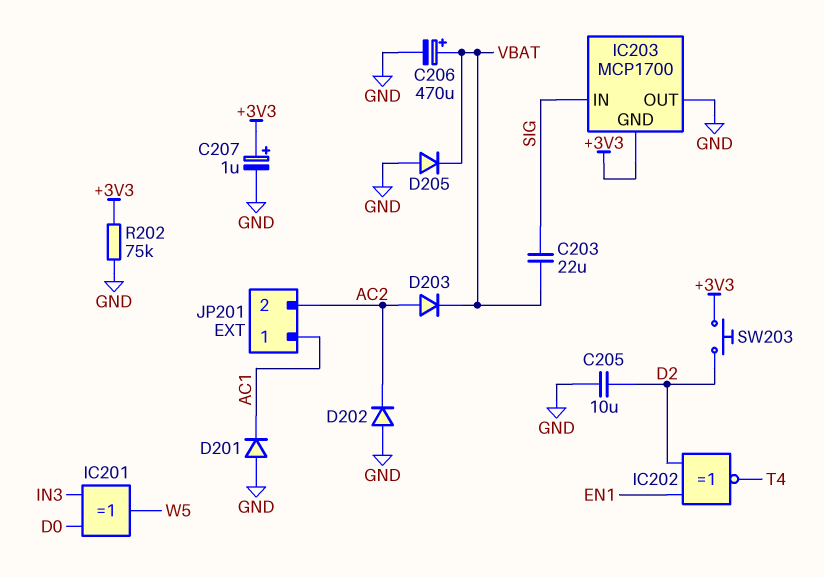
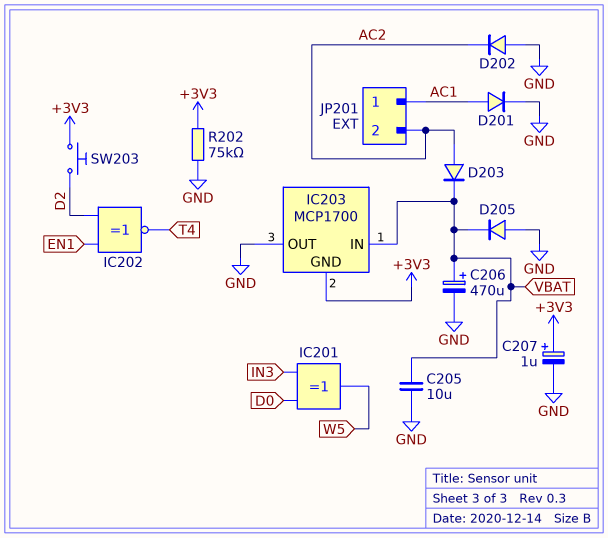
C203: 22uF (SIG, VBAT) -> none
C205: 10uF (D2, GND) -> 10uF (GND, VBAT)
D201: diode (A GND, K AC1) -> diode (A AC1, K GND)
IC203 pin IN: SIG -> VBAT

